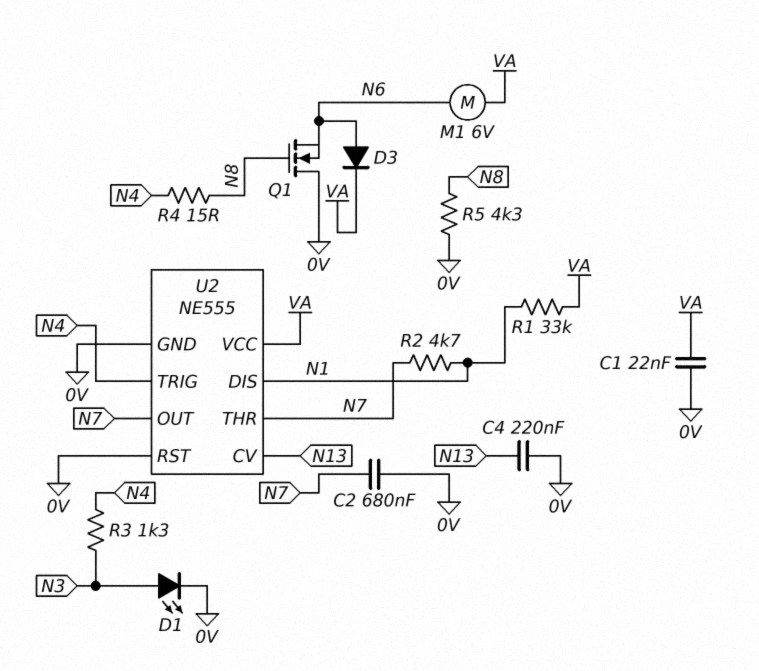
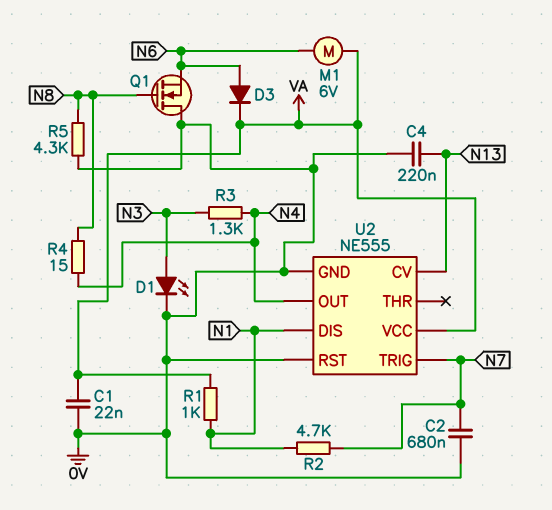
R1: 33k (N1, VA) -> 1k (N1, VA)
U2 pin OUT: N7 -> N4
U2 pin THR: N7 -> none
U2 pin TRIG: N4 -> N7

